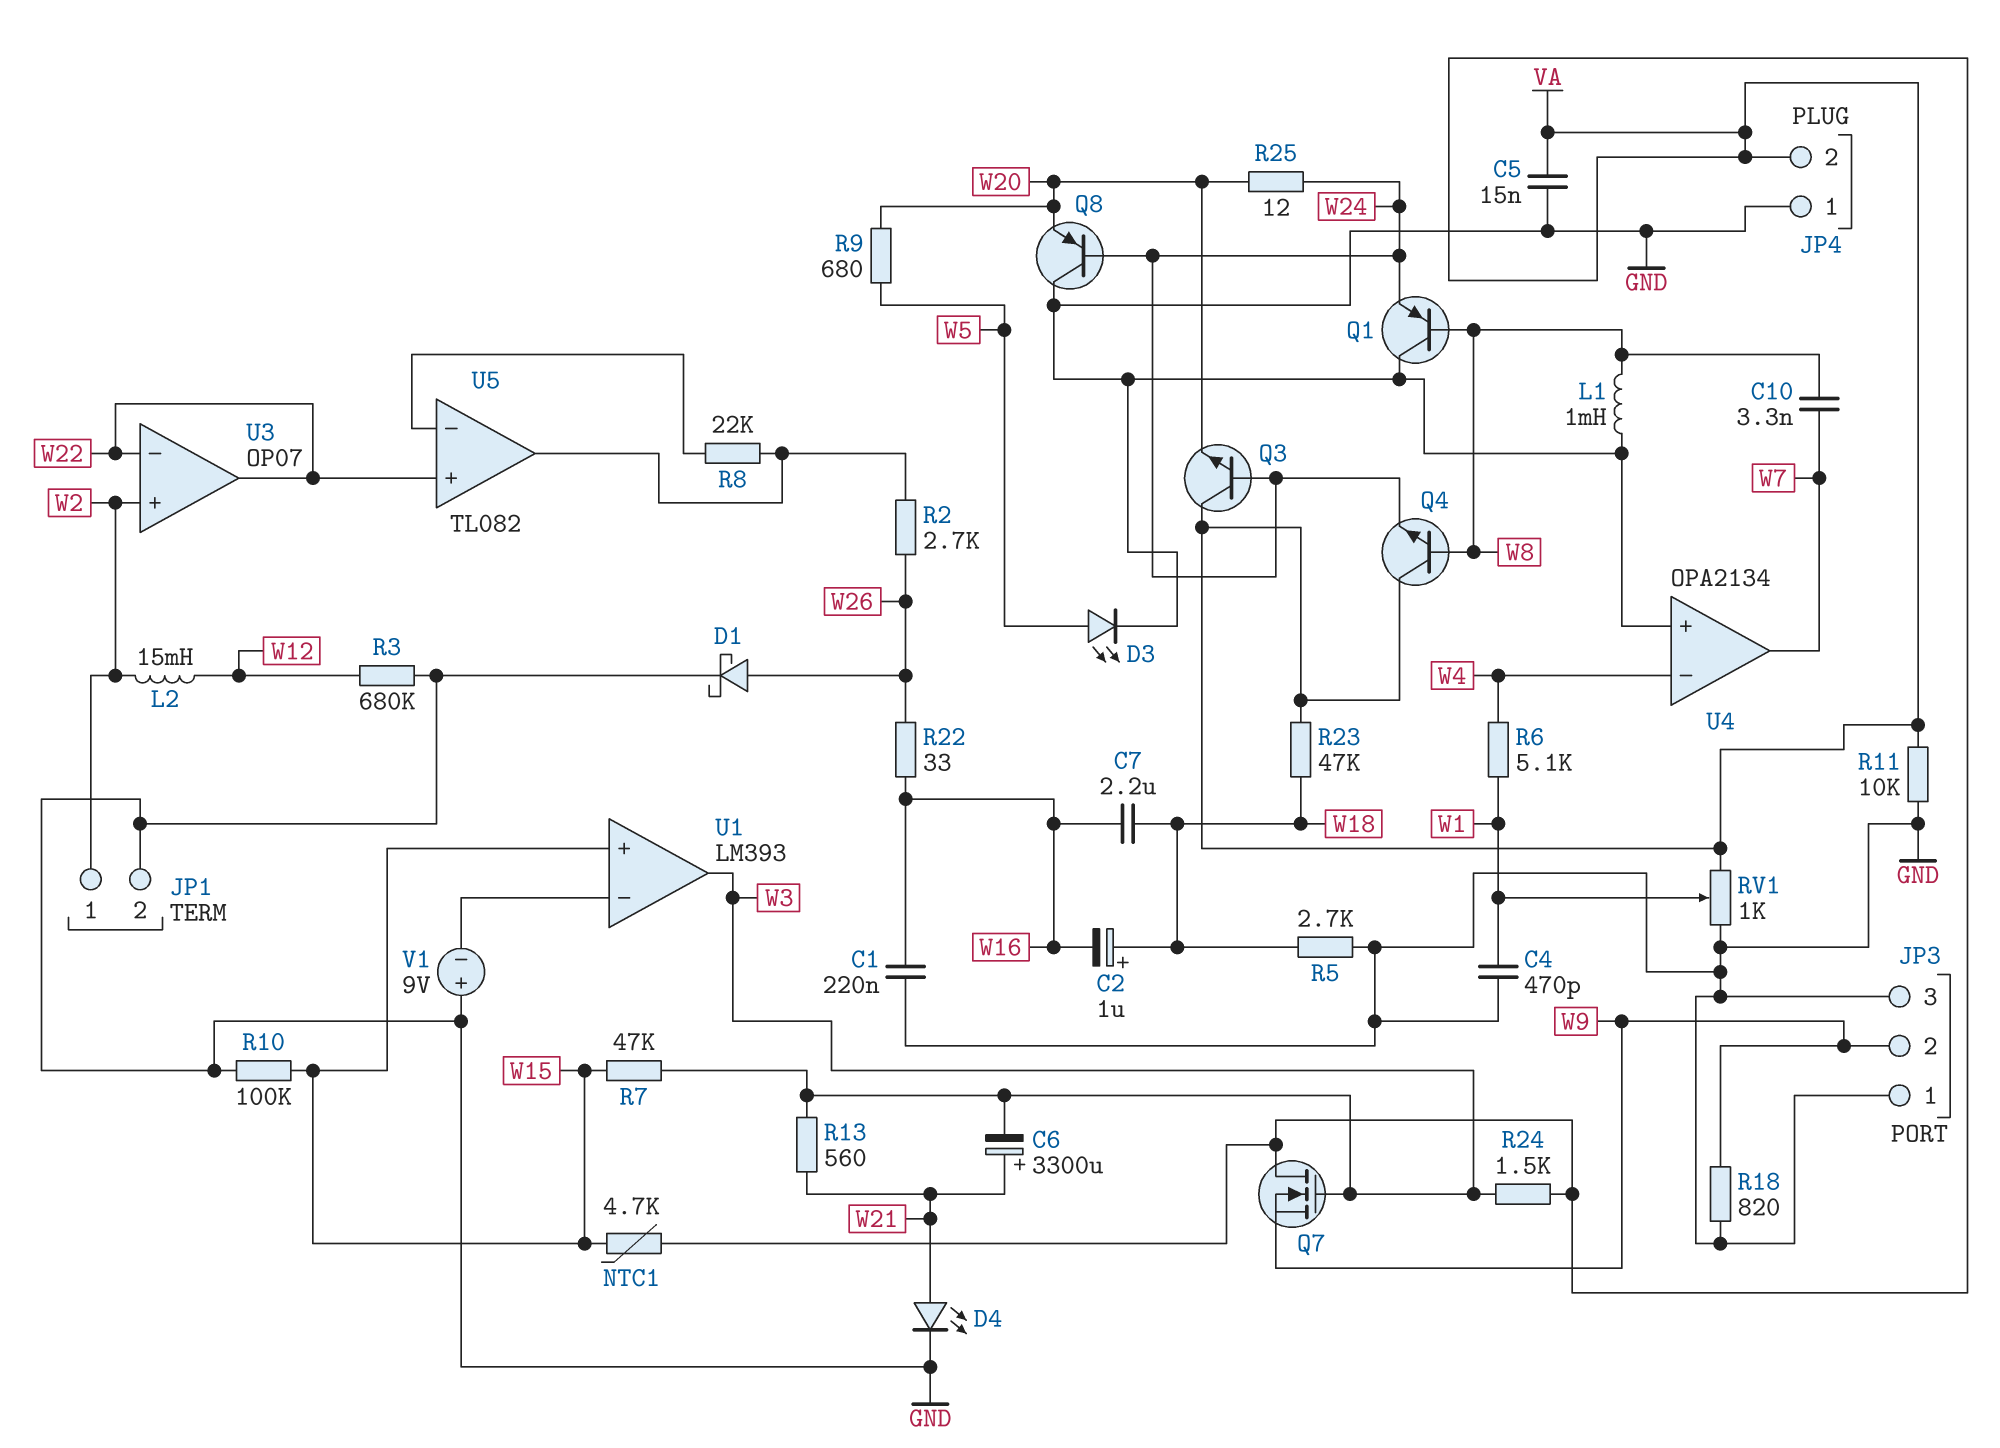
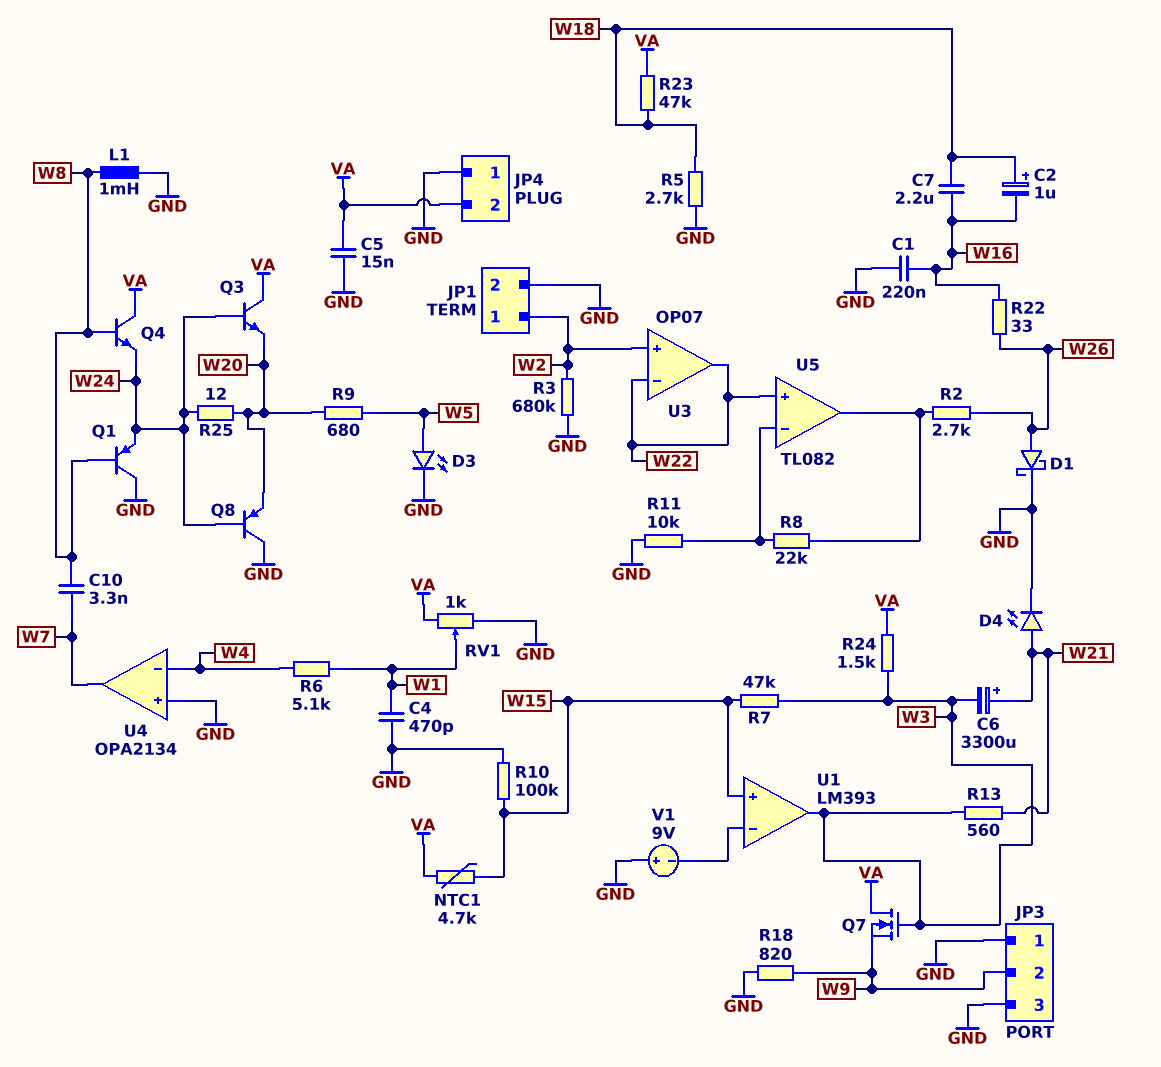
L2: 15mH (W2, W12) -> none
R3: 680k (GND, W12) -> 680k (GND, W2)
R11: 10k (GND, VA) -> 10k (GND, U5/in-)

